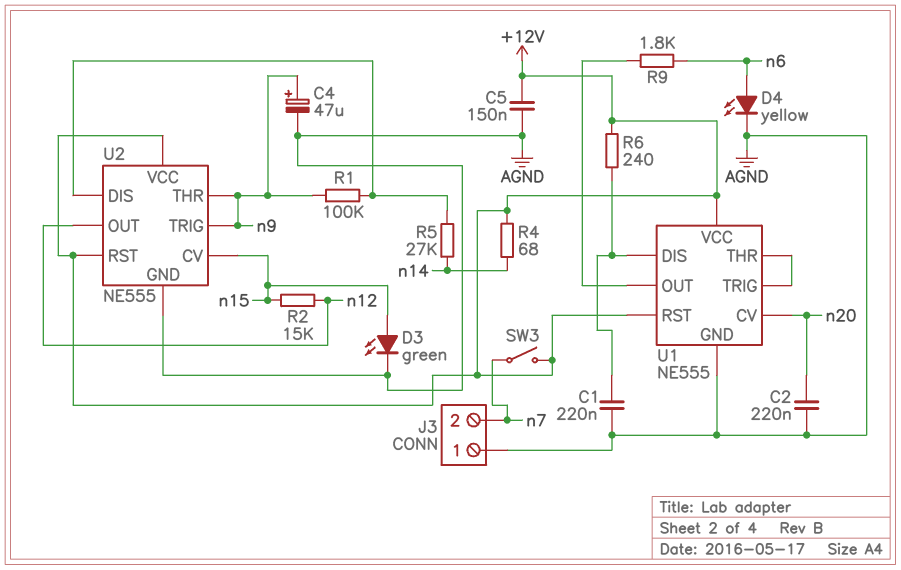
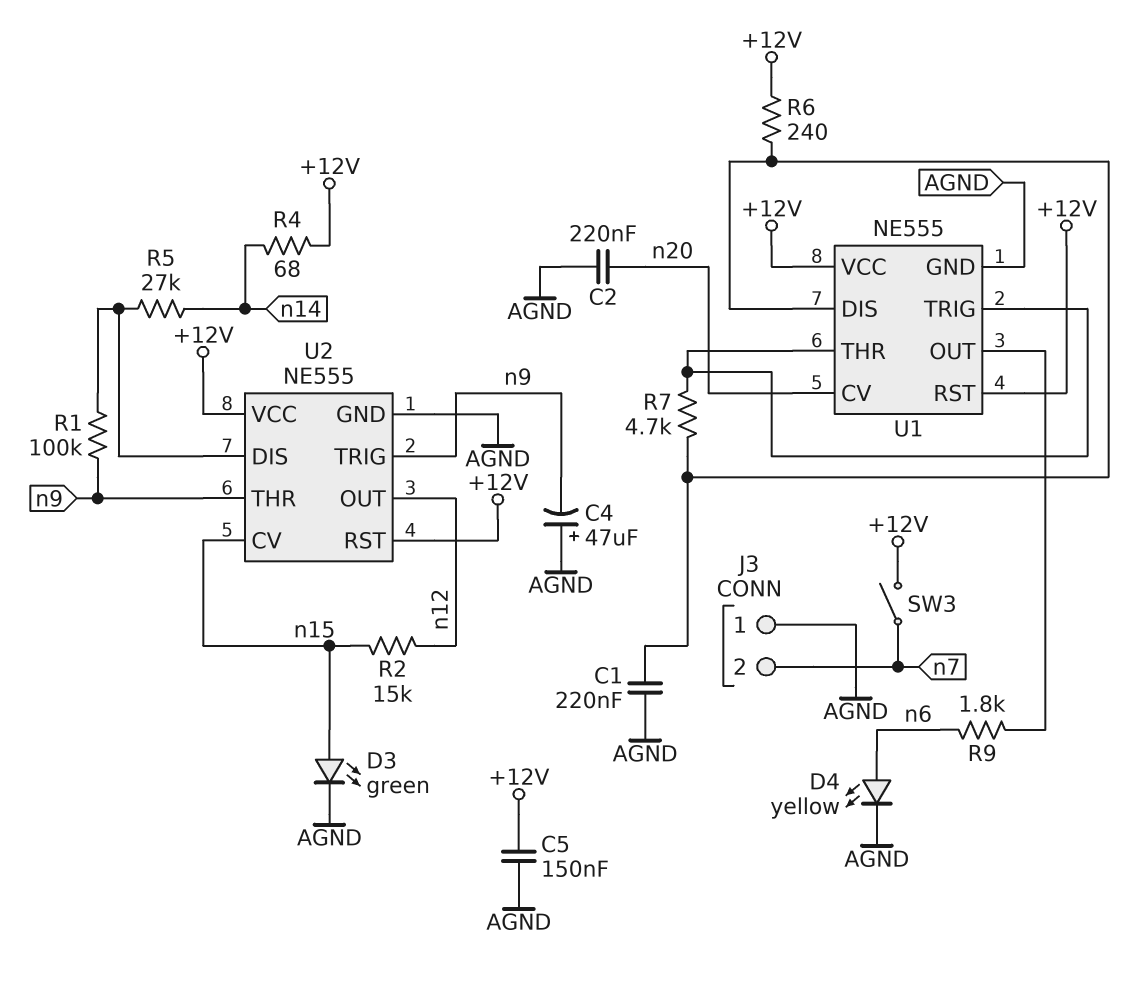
C4: 47uF (plus n9, minus AGND) -> 47uF (plus AGND, minus n9)
R7: none -> 4.7k (U1/DIS, U1/THR)

